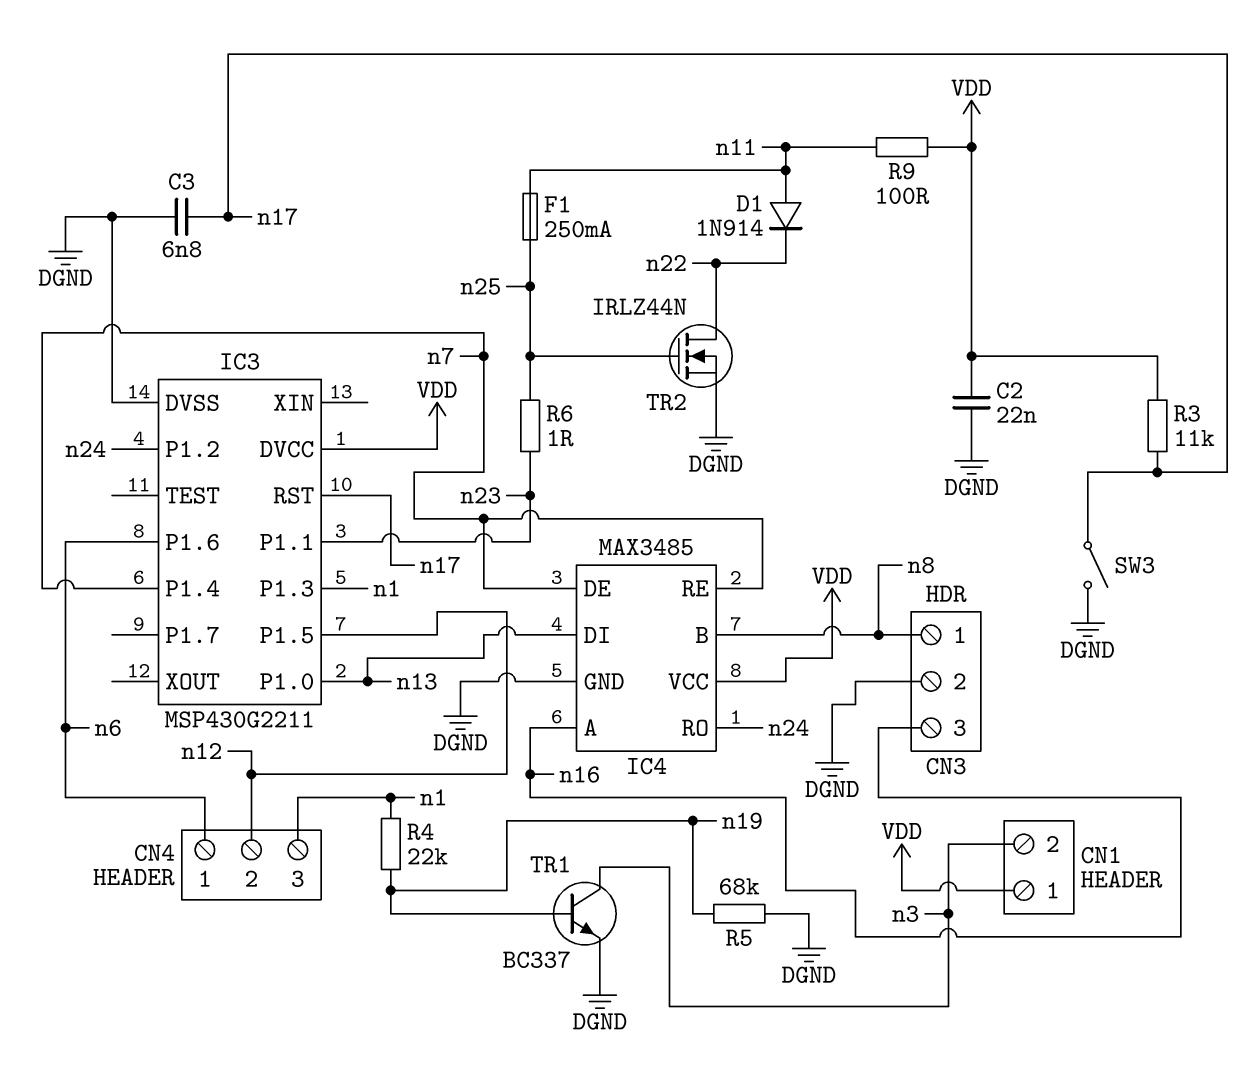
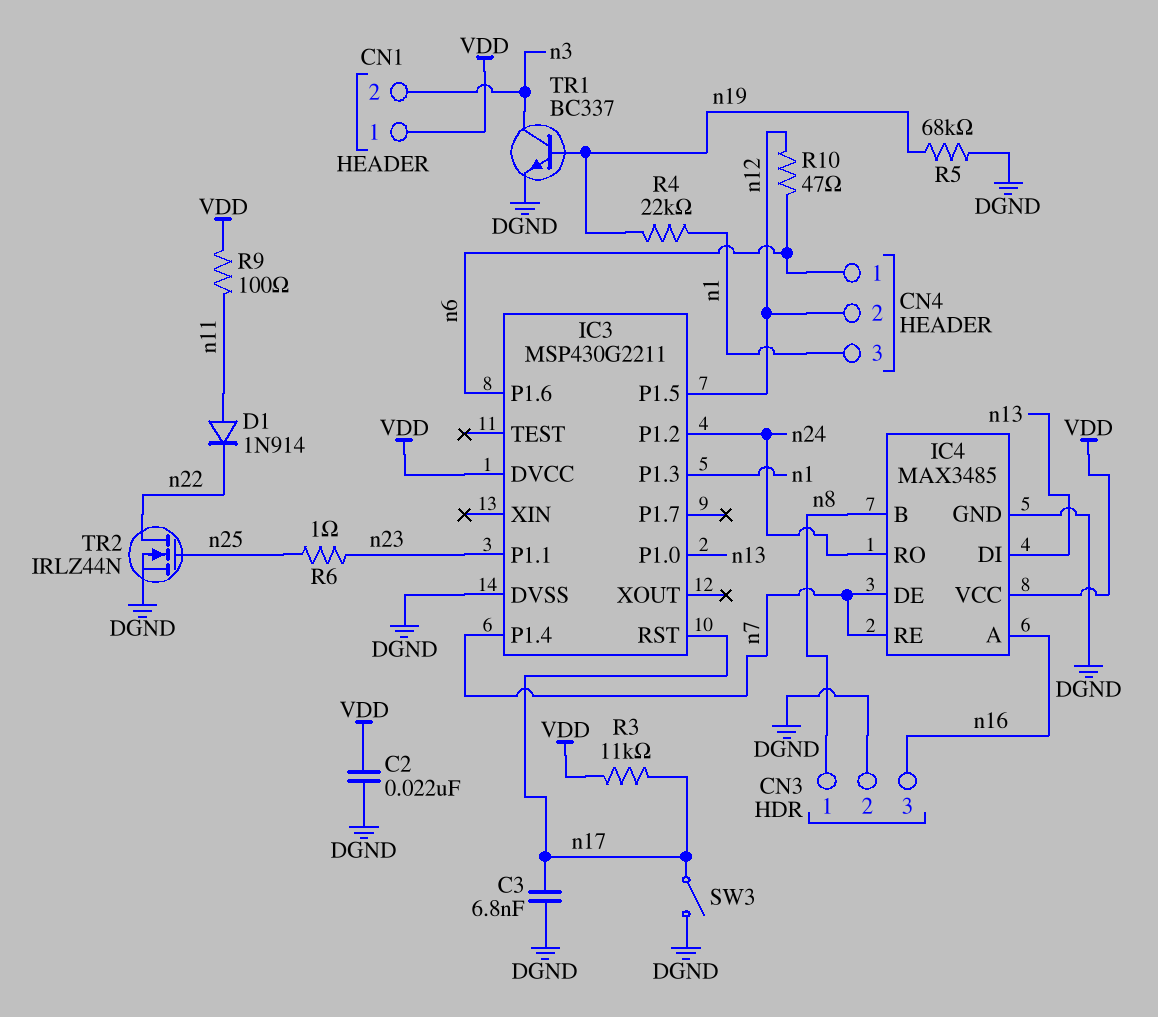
F1: 250mA (n11, n25) -> none
R10: none -> 47 (n6, n12)

